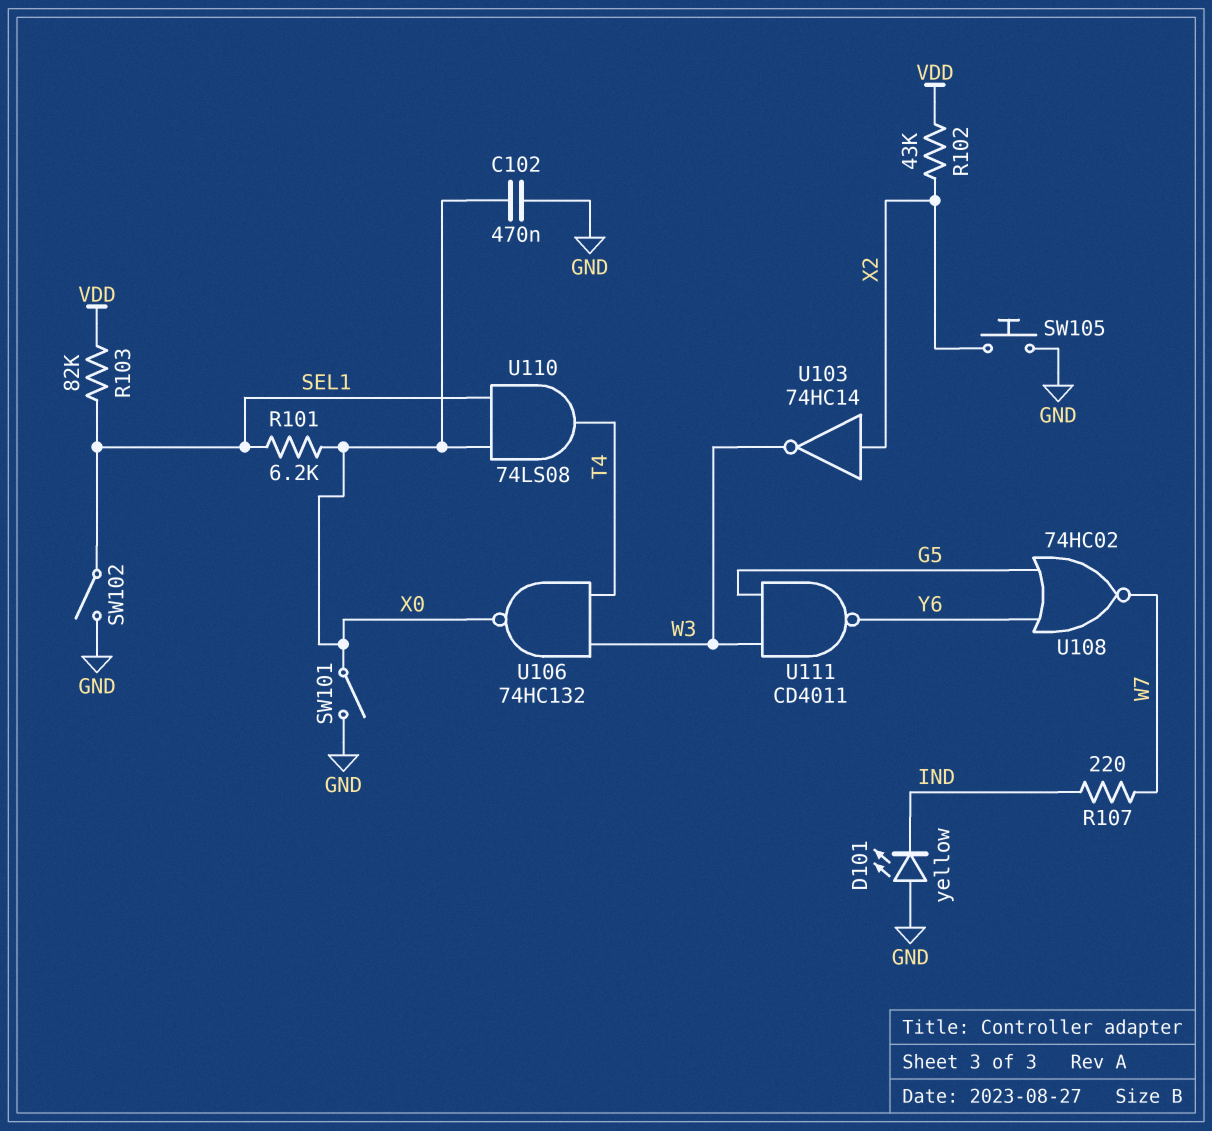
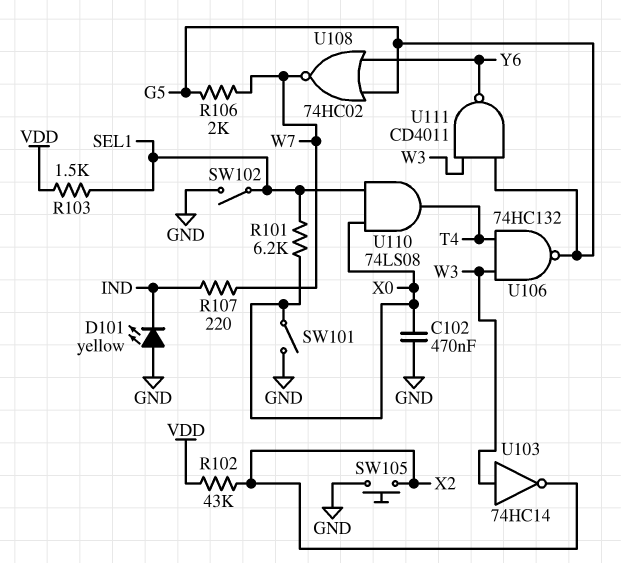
R103: 82k (SEL1, VDD) -> 1.5k (SEL1, VDD)
R106: none -> 2k (G5, W7)
U103: NOT 74HC14 (in X2, out W3) -> NOT 74HC14 (in W3, out X2)
U106: NAND 74HC132 (in T4, in W3, out X0) -> NAND 74HC132 (in T4, in W3, out G5)

